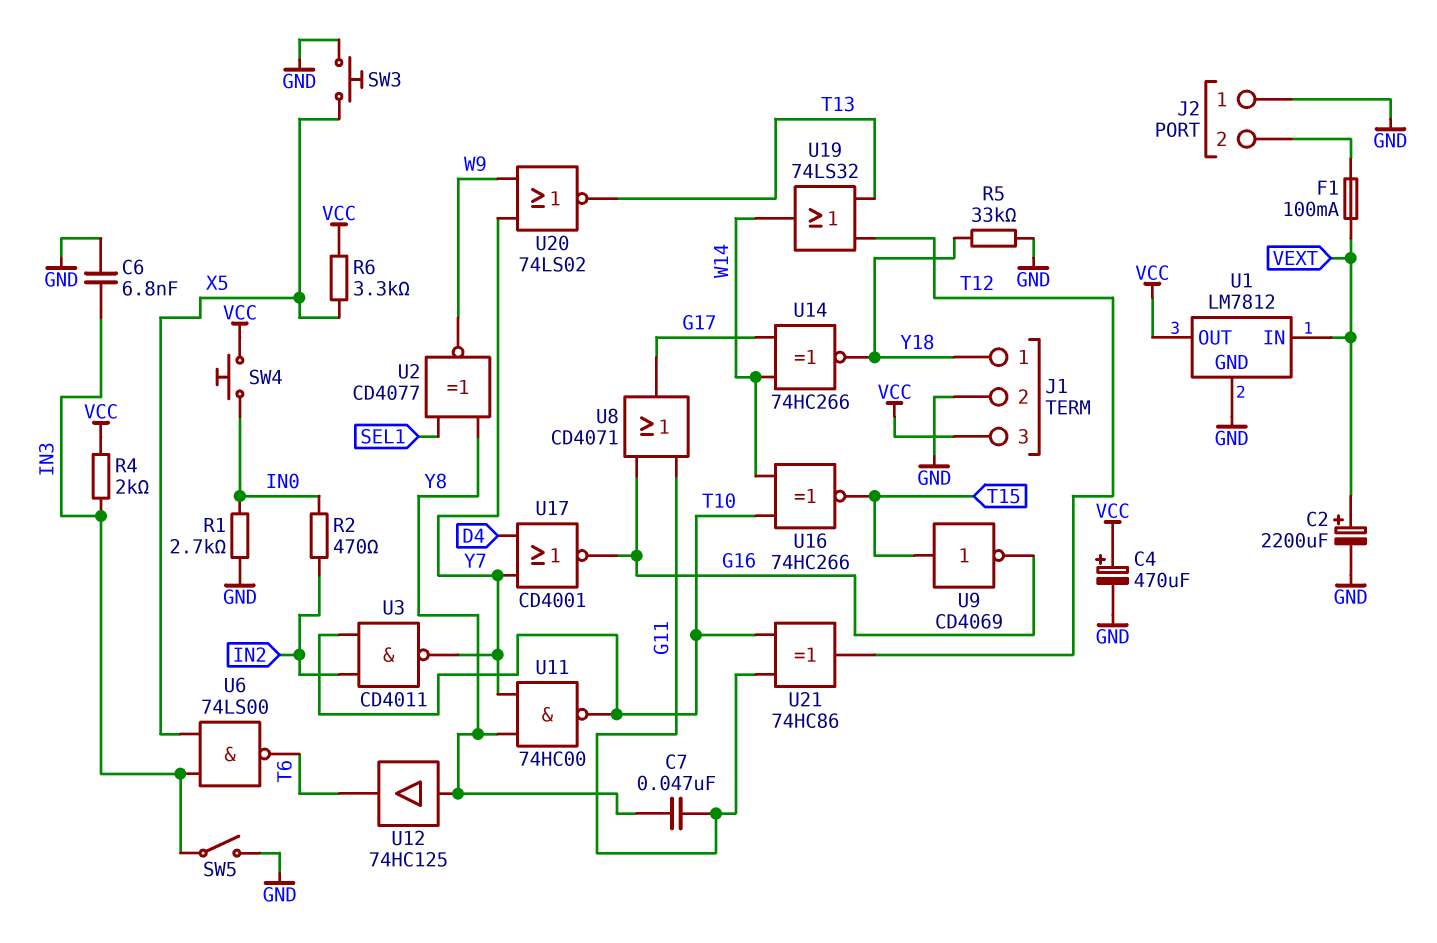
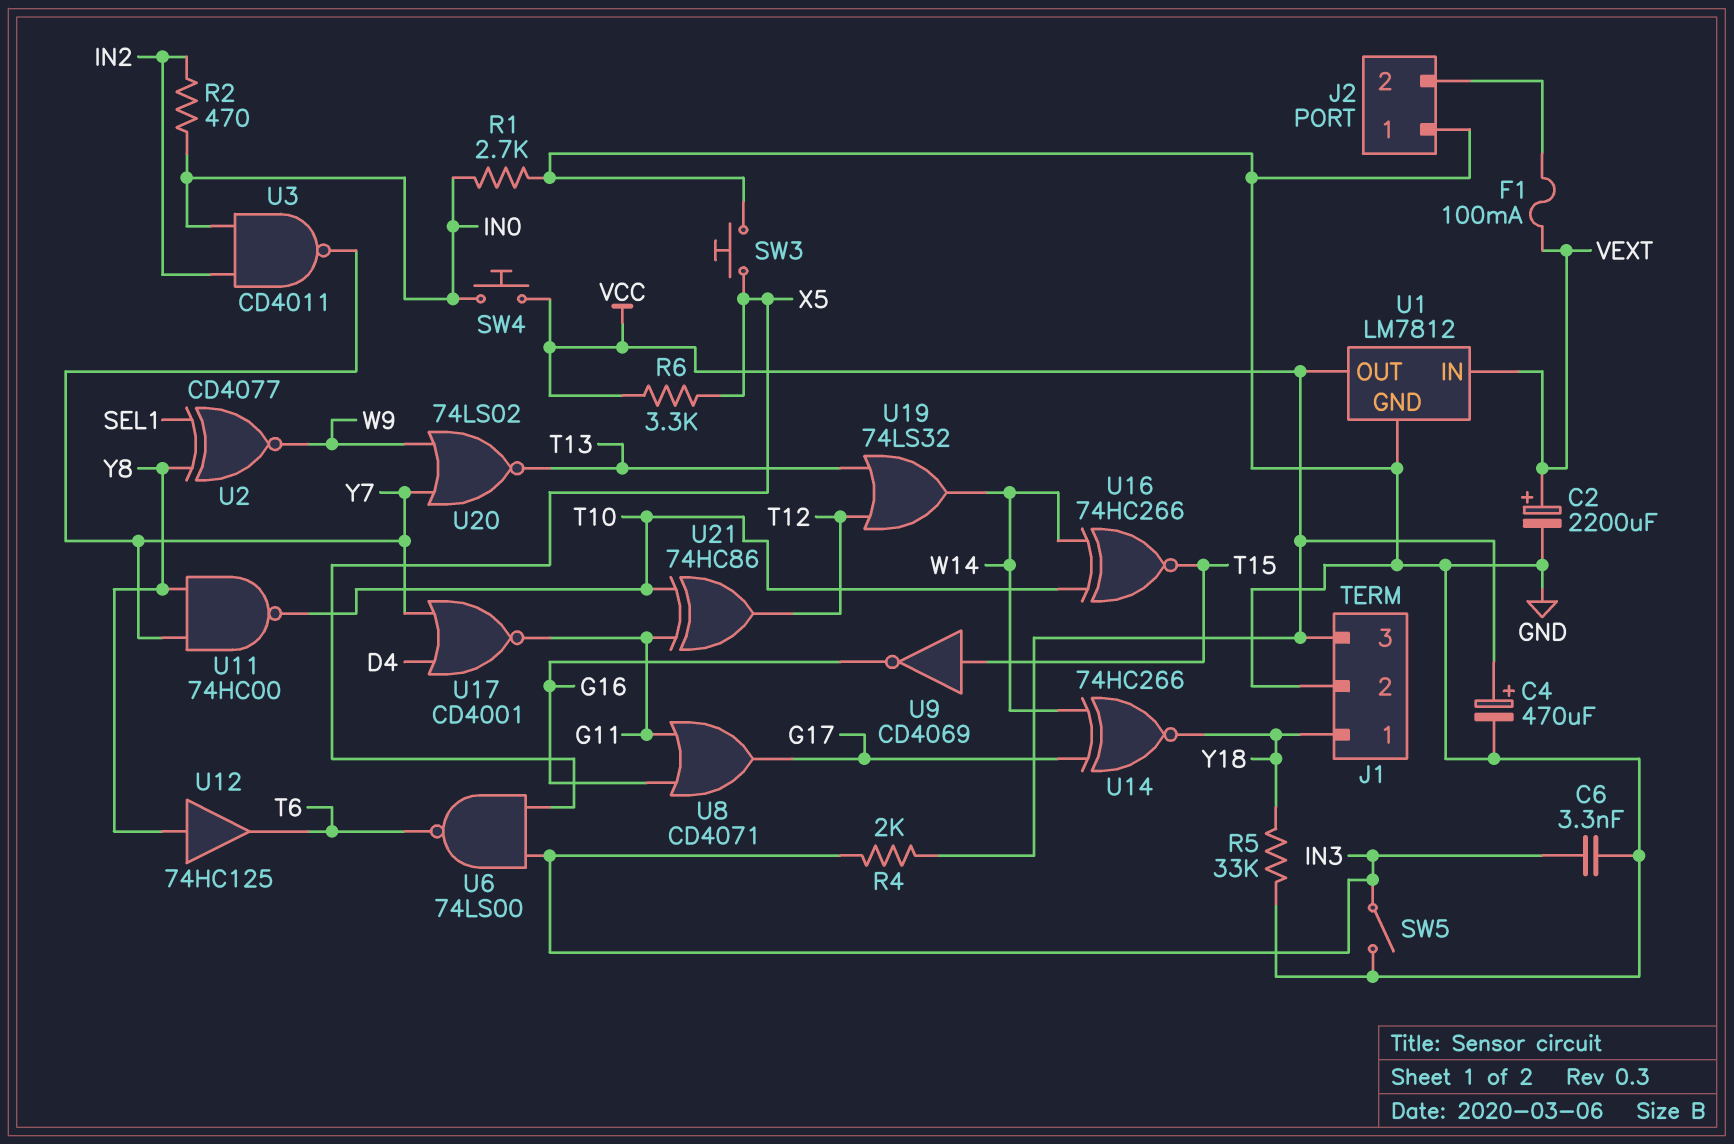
C6: 6.8nF (GND, IN3) -> 3.3nF (GND, IN3)
C7: 47nF (G11, Y8) -> none
U3: NAND CD4011 (in IN2, in T10, out Y7) -> NAND CD4011 (in IN0, in IN2, out Y7)
U17: NOR CD4001 (in D4, in Y7, out G16) -> NOR CD4001 (in D4, in Y7, out G11)

